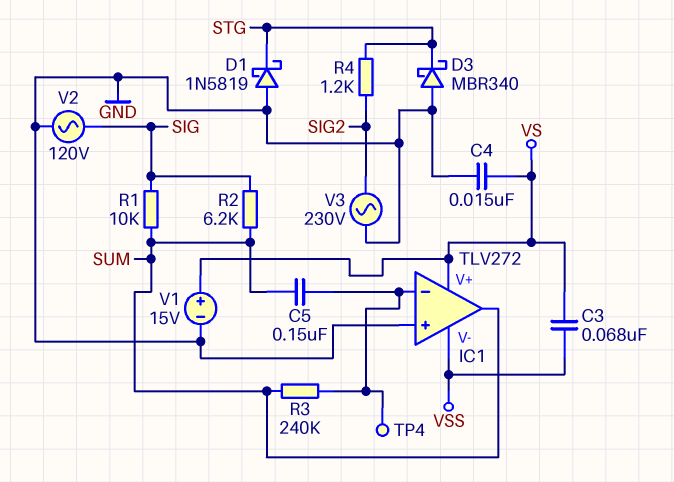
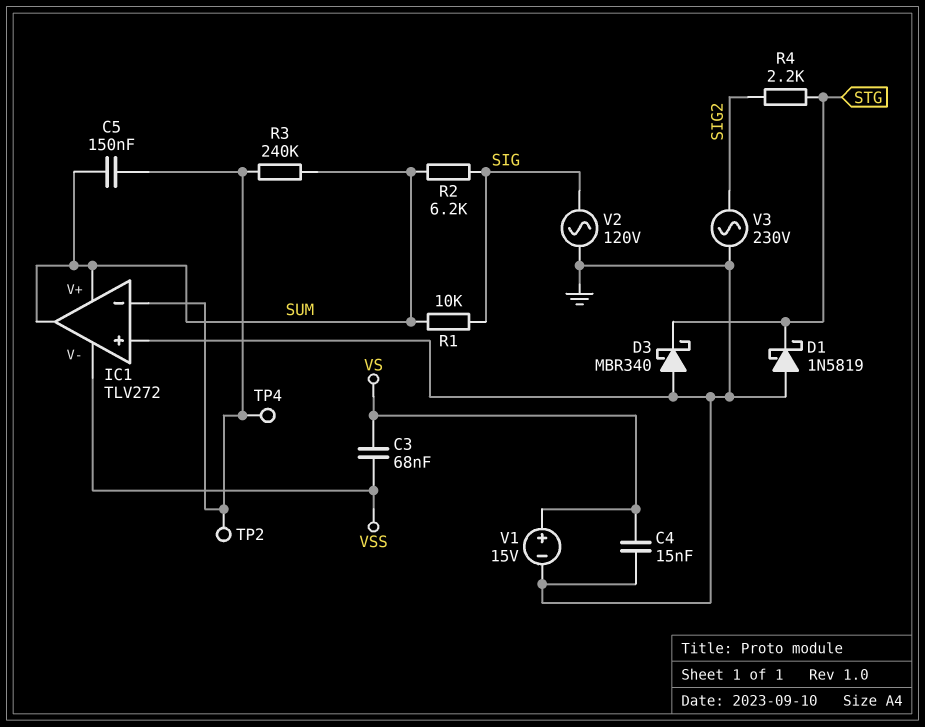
IC1 pin V+: VS -> SUM
R4: 1.2k (SIG2, STG) -> 2.2k (SIG2, STG)
TP2: none -> test point (IC1/in-)

